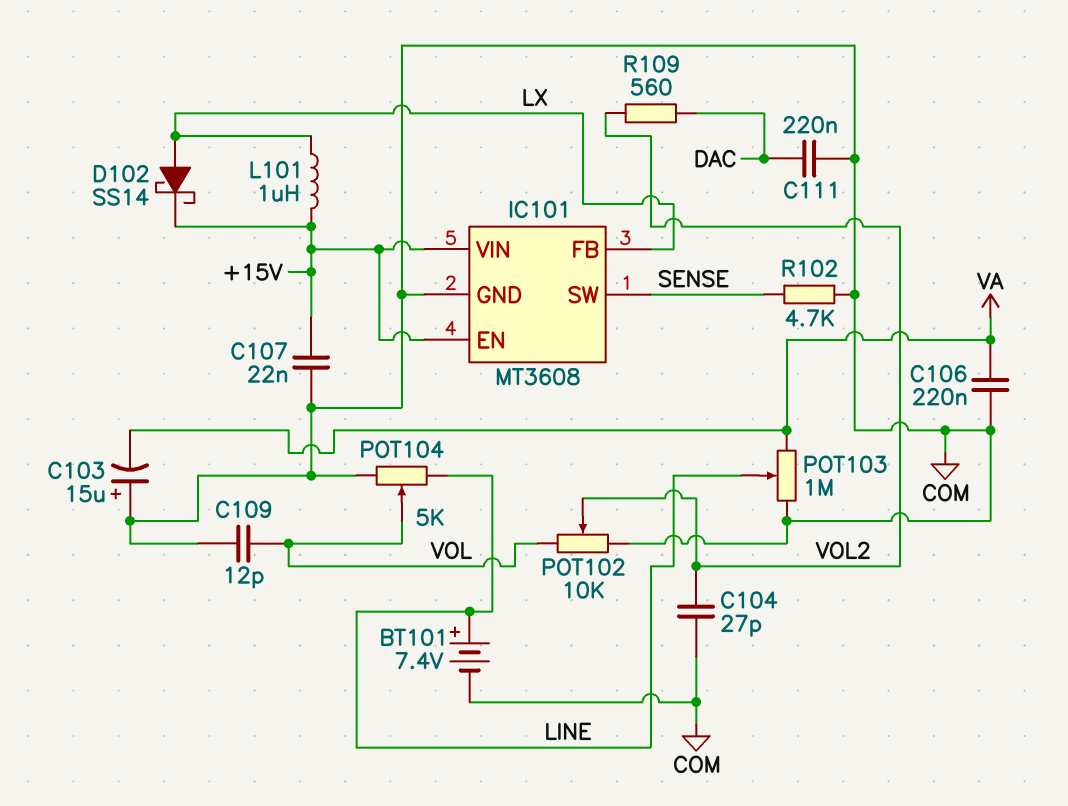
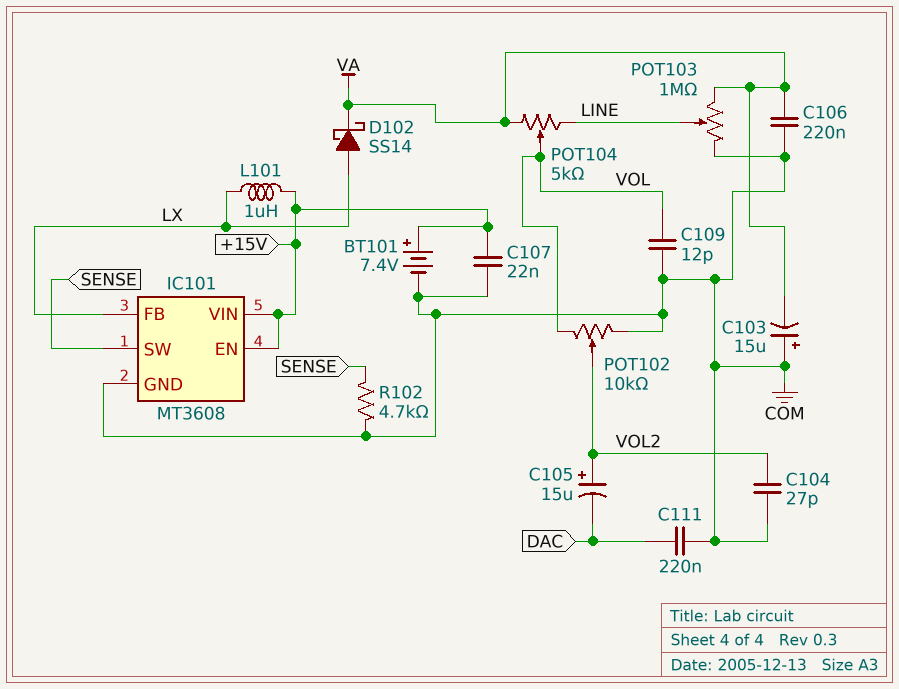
BT101: 7.4V (plus LINE, minus COM) -> 7.4V (plus +15V, minus COM)
C105: none -> 15uF (plus VOL2, minus DAC)
D102: schottky SS14 (A LX, K +15V) -> schottky SS14 (A LX, K VA)
POT104: 5k (COM, LINE, wiper VOL) -> 5k (LINE, VA, wiper VOL)
R109: 560 (DAC, VOL2) -> none

